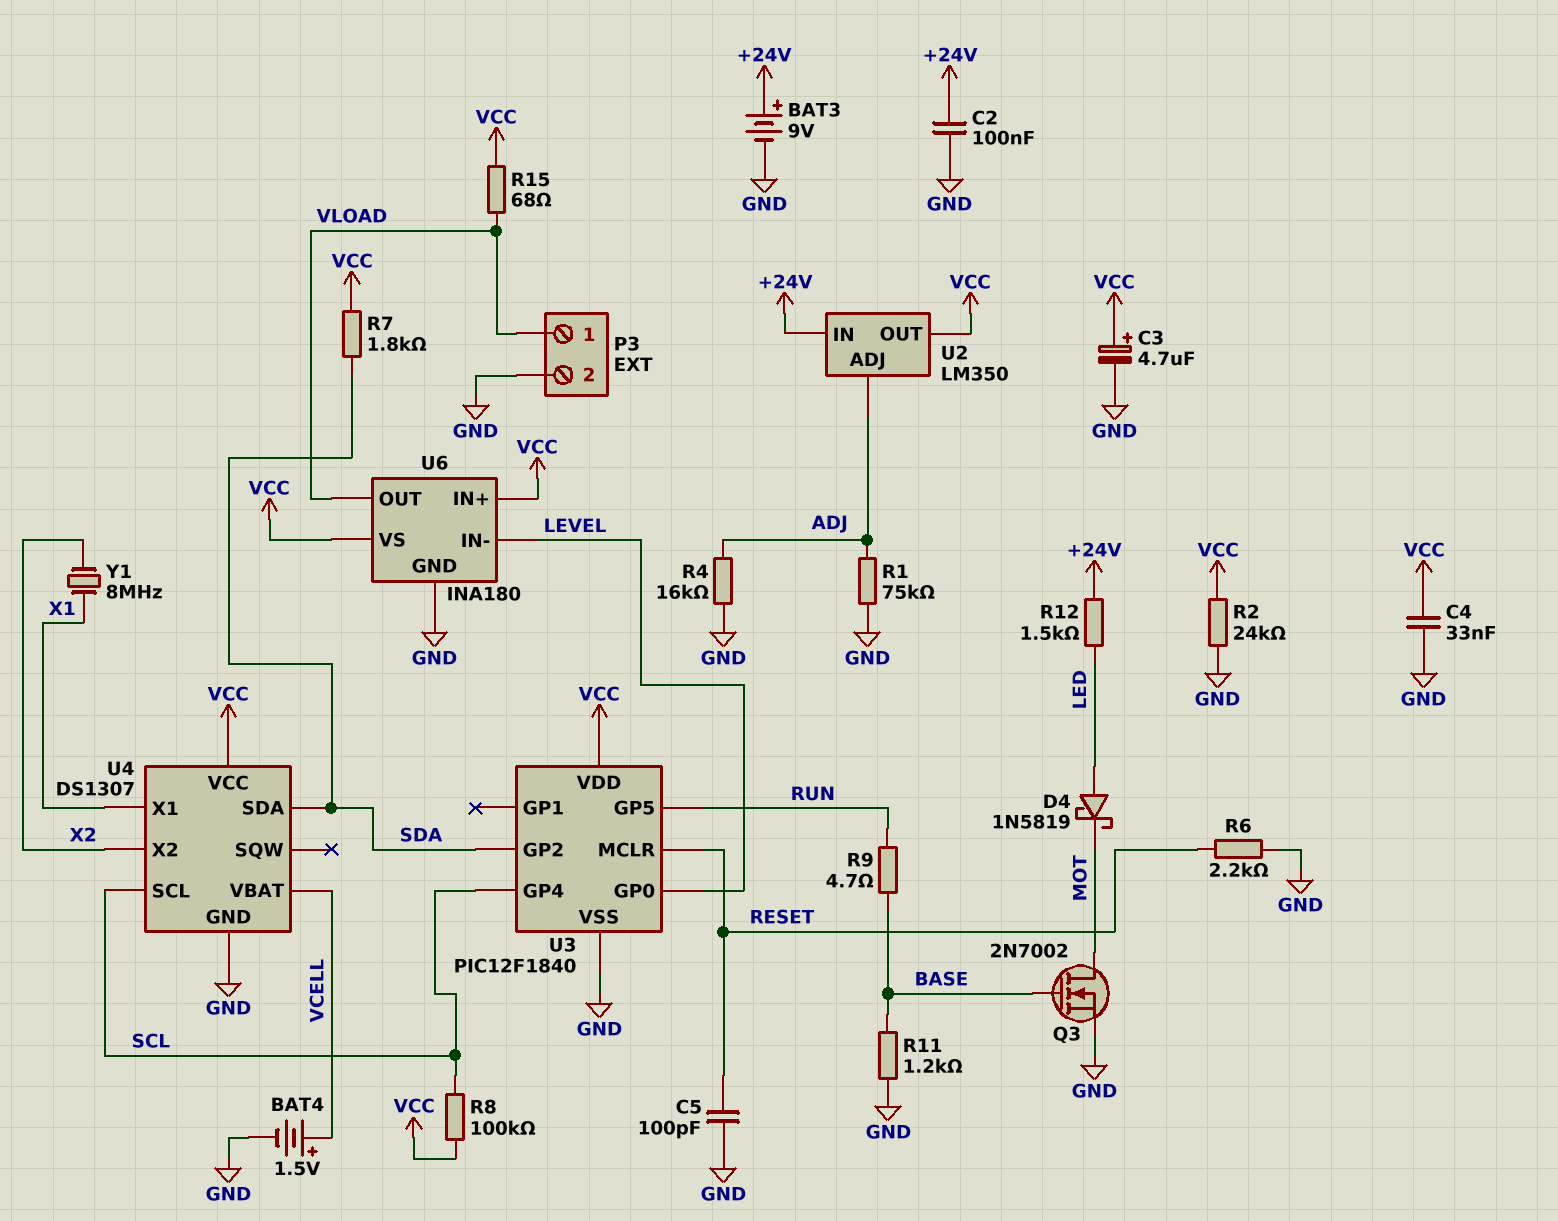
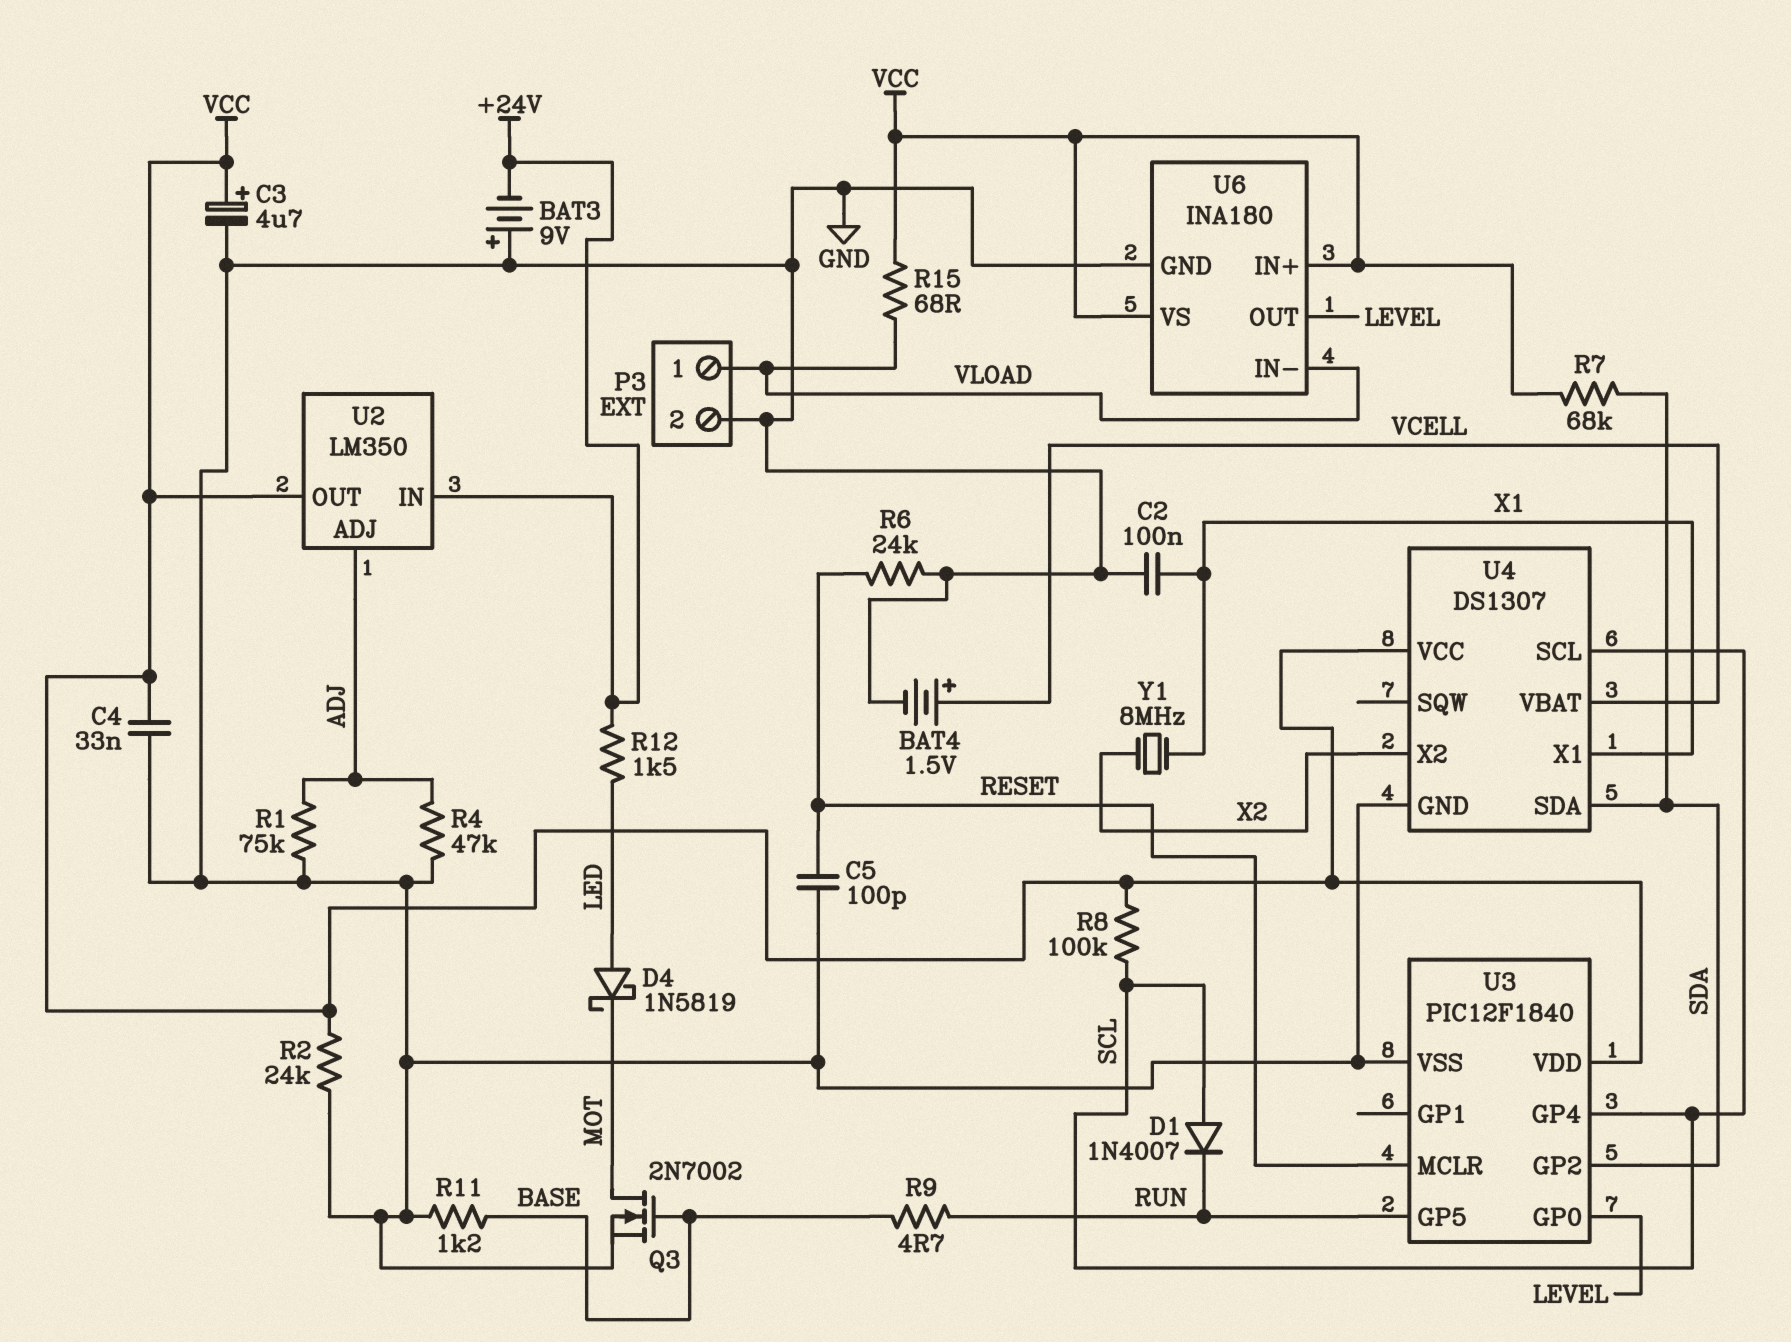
BAT3: 9V (plus +24V, minus GND) -> 9V (plus GND, minus +24V)
C2: 100nF (+24V, GND) -> 100nF (GND, X1)
D1: none -> diode 1N4007 (A SCL, K RUN)
R4: 16k (ADJ, GND) -> 47k (ADJ, GND)
R6: 2.2k (GND, RESET) -> 24k (GND, RESET)
R7: 1.8k (SDA, VCC) -> 68k (SDA, VCC)
U6 pin IN-: LEVEL -> VLOAD
U6 pin OUT: VLOAD -> LEVEL

